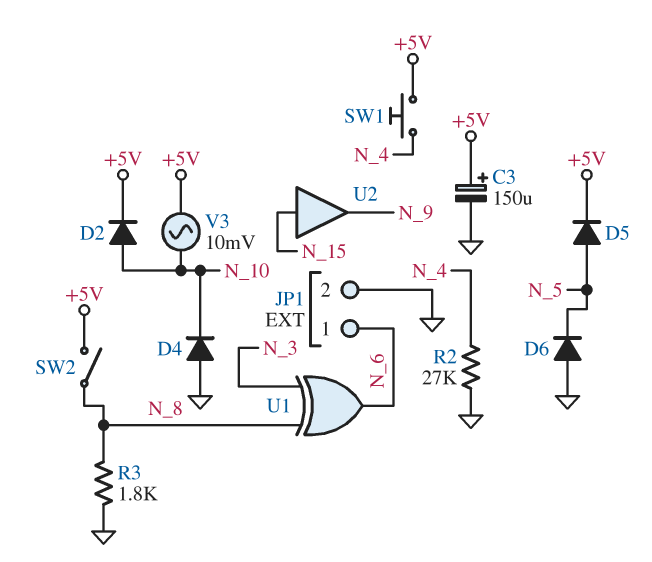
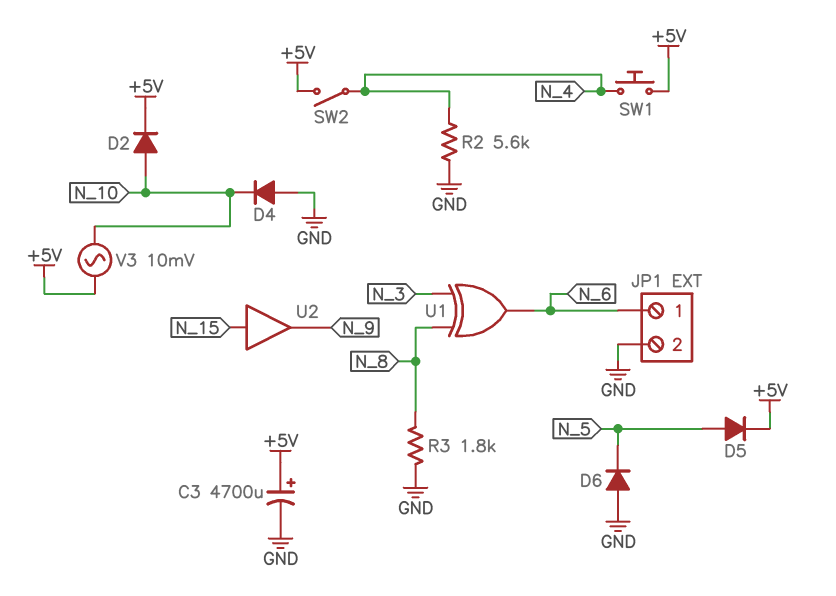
C3: 150uF (plus +5V, minus GND) -> 4700uF (plus +5V, minus GND)
R2: 27k (GND, N_4) -> 5.6k (GND, N_4)
SW2: switch (+5V, N_8) -> switch (+5V, N_4)

